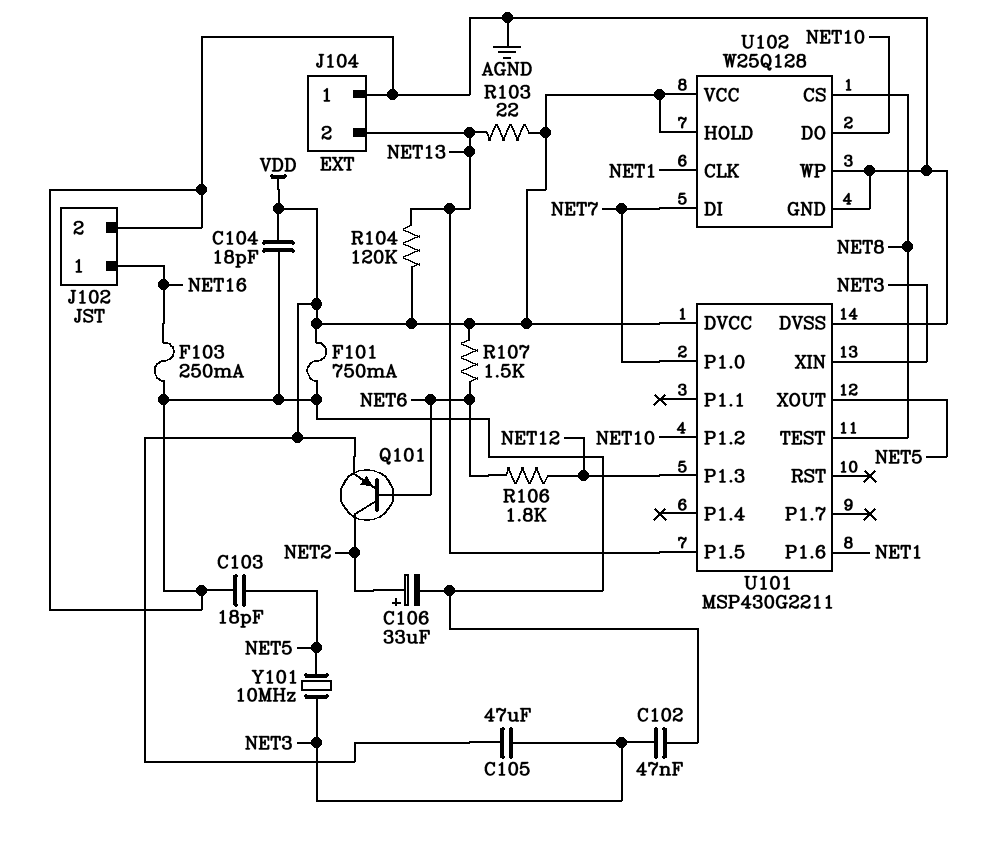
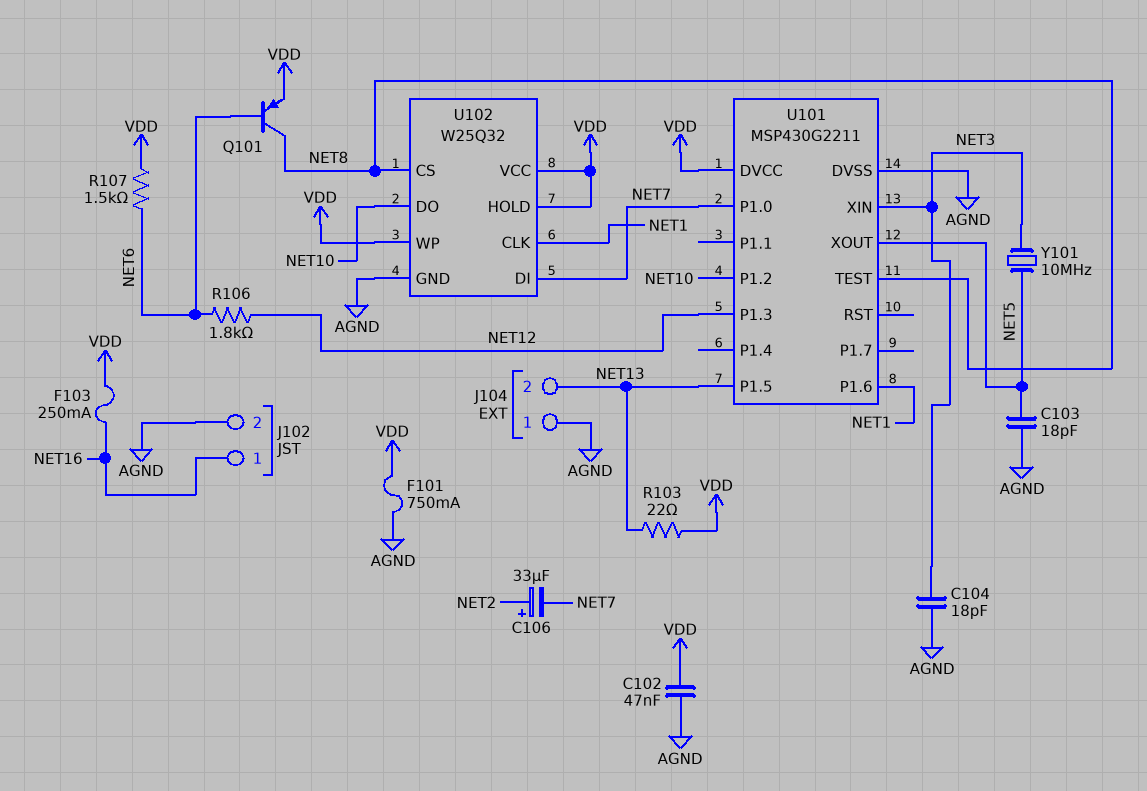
C102: 47nF (AGND, NET3) -> 47nF (AGND, VDD)
C104: 18pF (AGND, VDD) -> 18pF (AGND, NET3)
C105: 47uF (NET3, VDD) -> none
C106: 33uF (plus NET2, minus AGND) -> 33uF (plus NET2, minus NET7)
F103: 250mA (AGND, NET16) -> 250mA (NET16, VDD)
Q101: PNP (B NET6, C NET2, E VDD) -> PNP (B NET6, C NET8, E VDD)
R104: 120k (NET13, VDD) -> none
U102: W25Q128 -> W25Q32
U102 pin WP: AGND -> VDD

